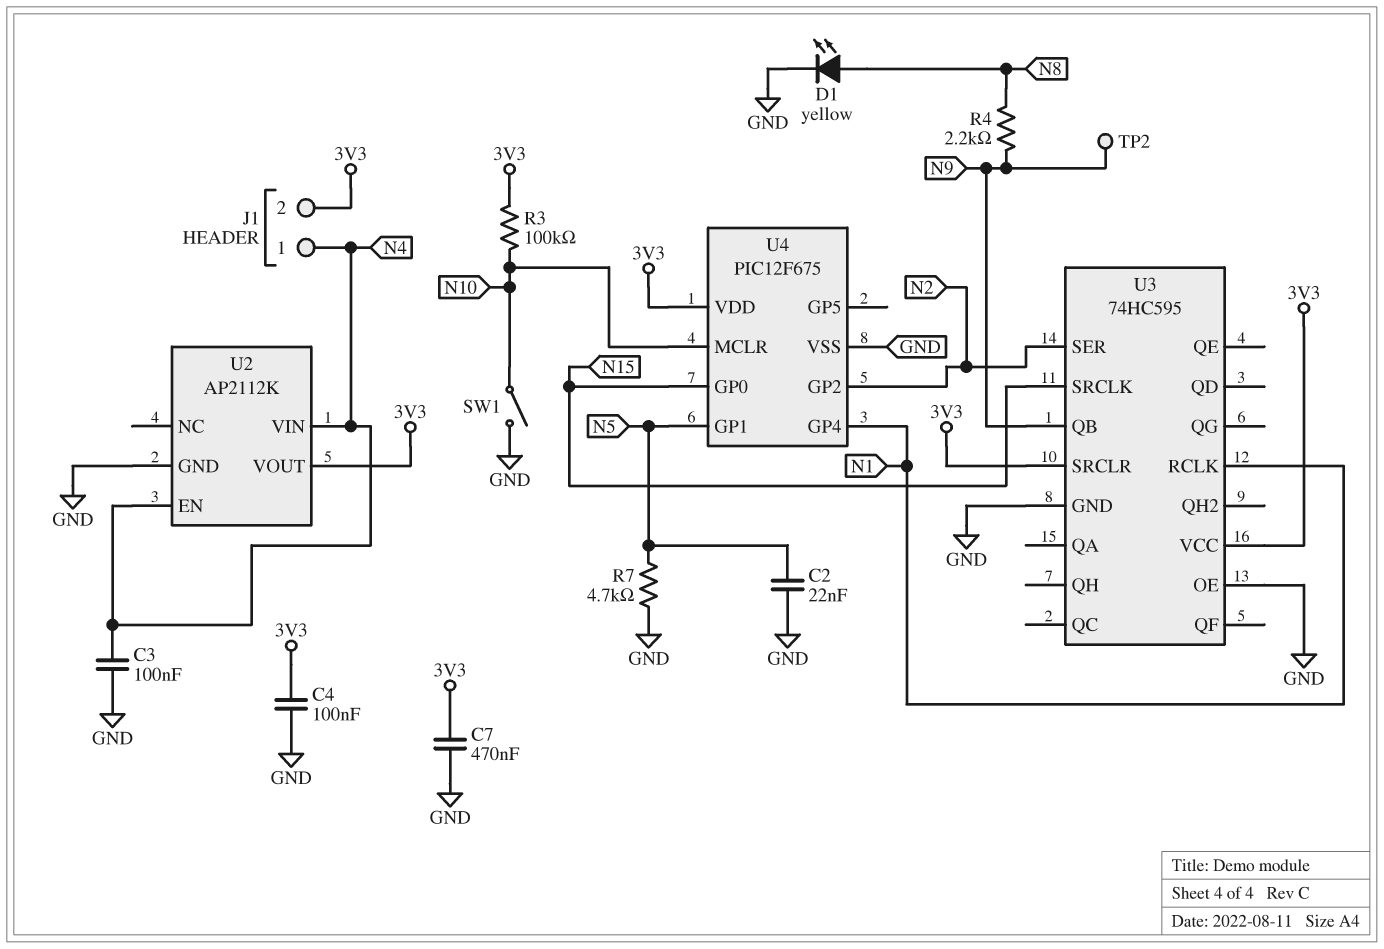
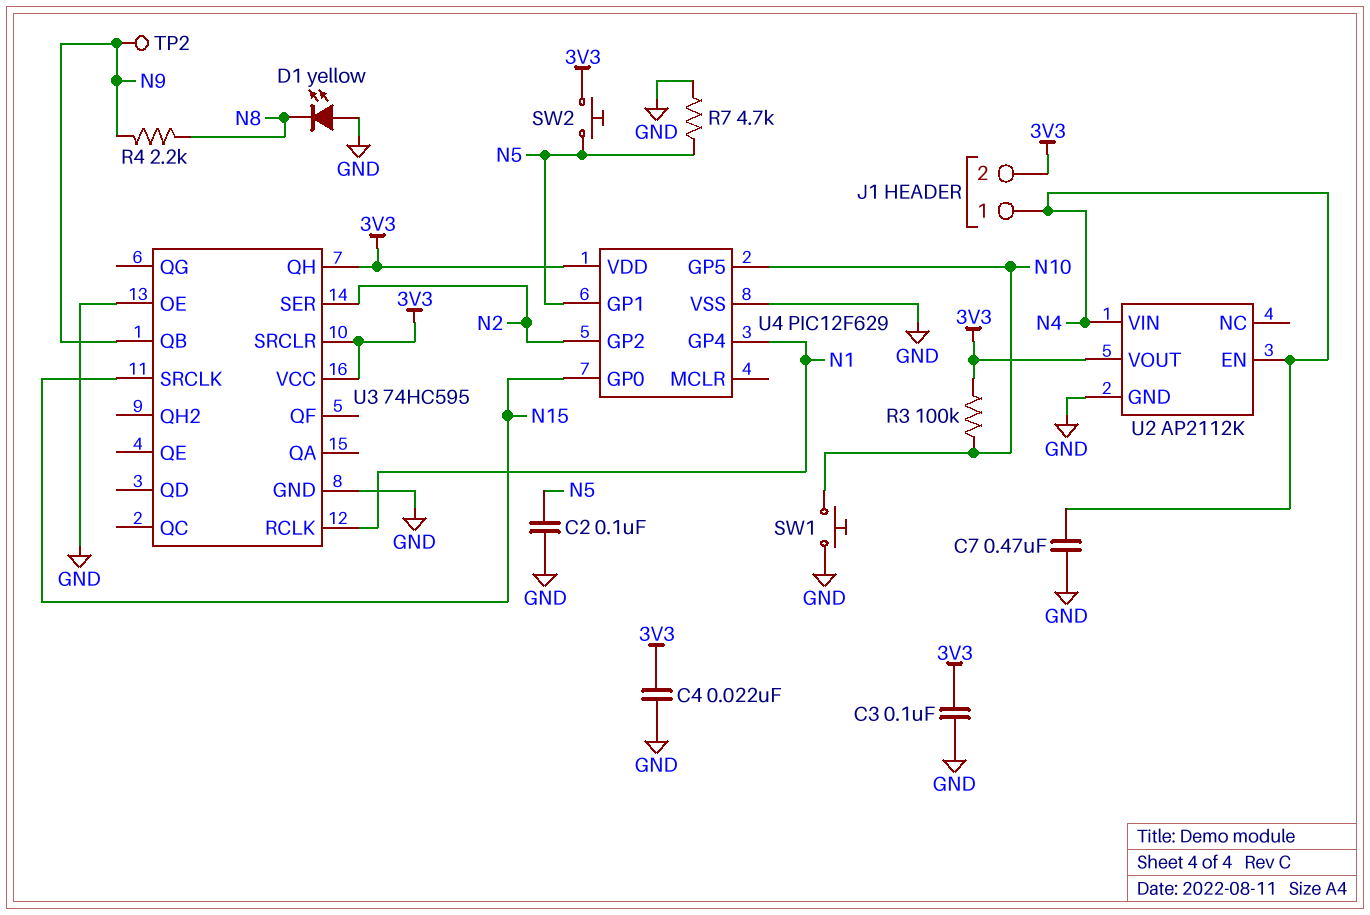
C2: 22nF (GND, N5) -> 100nF (GND, N5)
C3: 100nF (GND, N4) -> 100nF (3V3, GND)
C4: 100nF (3V3, GND) -> 22nF (3V3, GND)
C7: 470nF (3V3, GND) -> 470nF (GND, N4)
D1: LED yellow (A N8, K GND) -> LED yellow (A GND, K N8)
SW1: switch (GND, N10) -> button (GND, N10)
SW2: none -> button (3V3, N5)
U3 pin QH: none -> 3V3
U4: PIC12F675 -> PIC12F629
U4 pin GP5: none -> N10
U4 pin MCLR: N10 -> none

